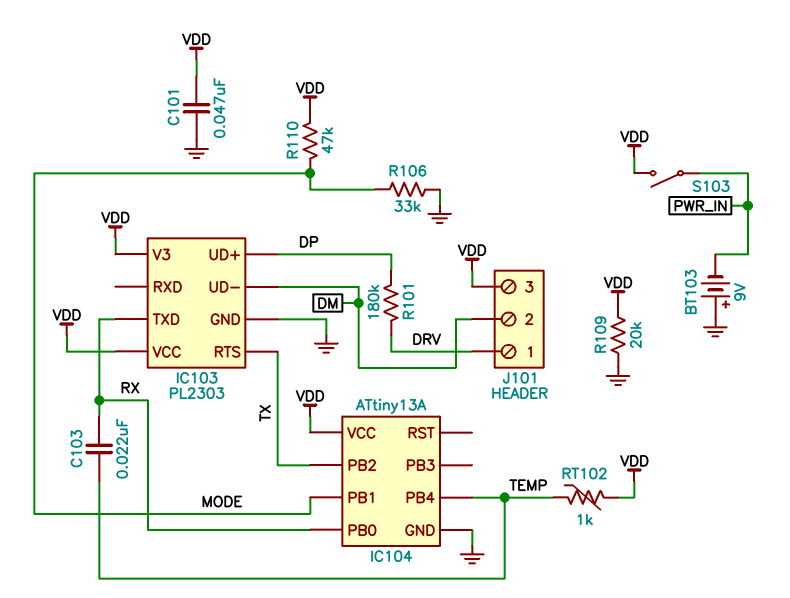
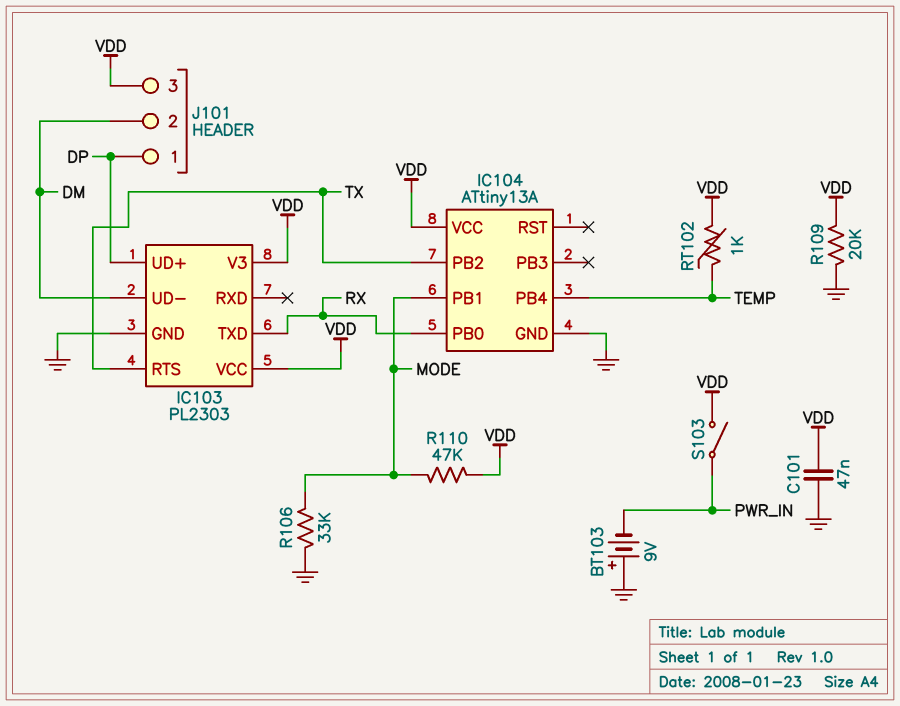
C103: 22nF (RX, TEMP) -> none
J101 pin 1: DRV -> DP
R101: 180k (DP, DRV) -> none

